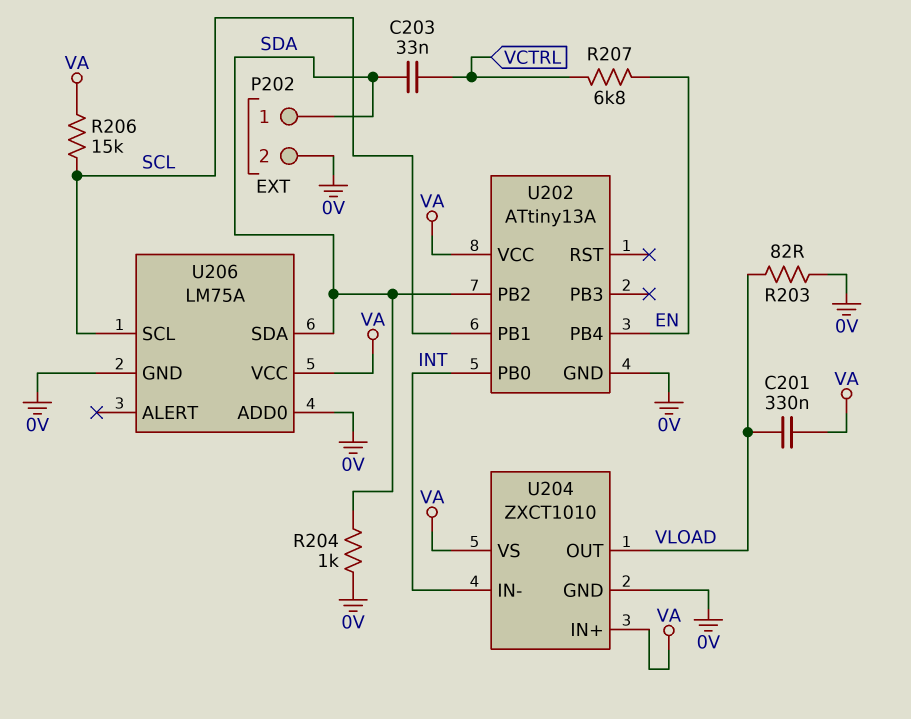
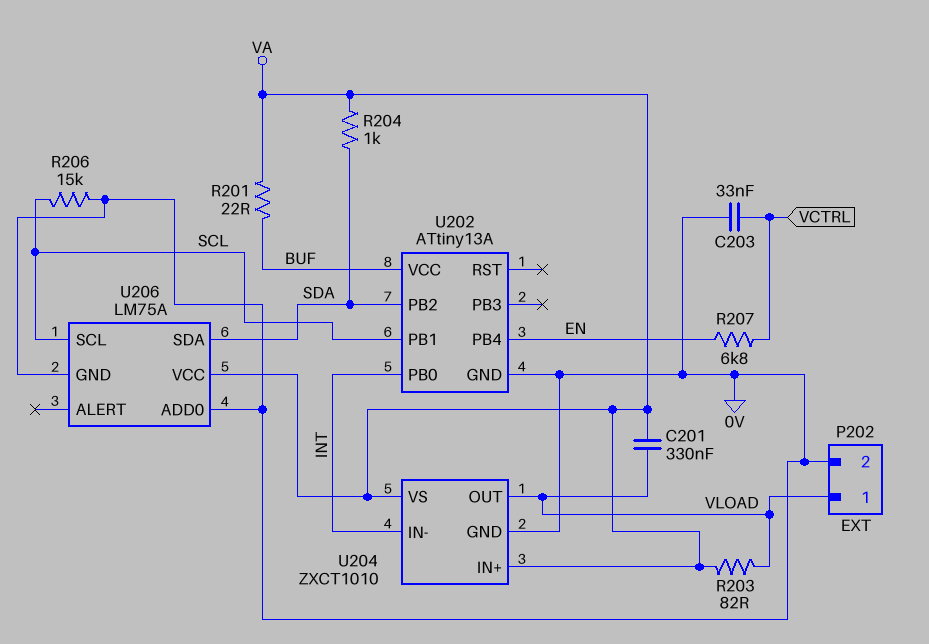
C203: 33nF (SDA, VCTRL) -> 33nF (0V, VCTRL)
P202 pin 1: SDA -> VLOAD
R201: none -> 22 (BUF, VA)
R203: 82 (0V, VLOAD) -> 82 (VA, VLOAD)
R204: 1k (0V, SDA) -> 1k (SDA, VA)
R206: 15k (SCL, VA) -> 15k (0V, SCL)
U202 pin VCC: VA -> BUF

